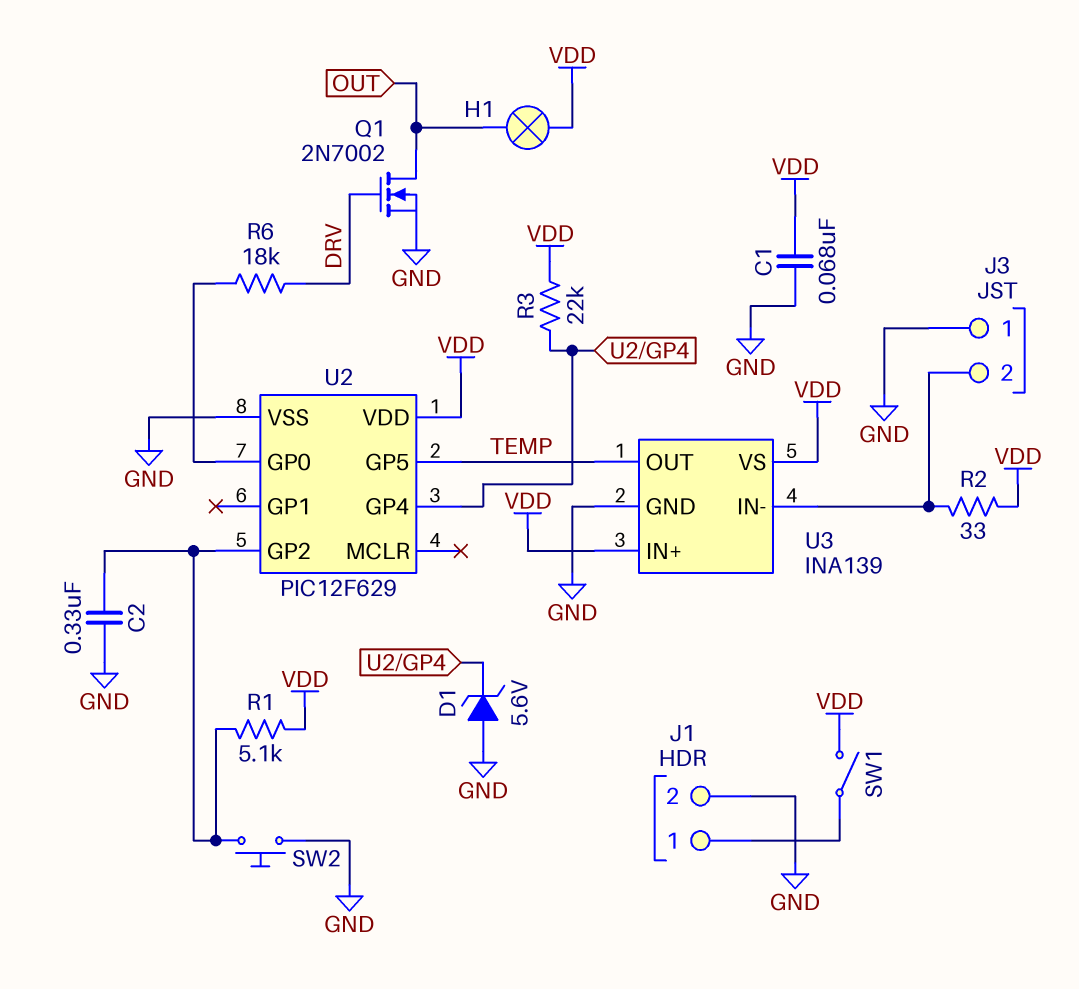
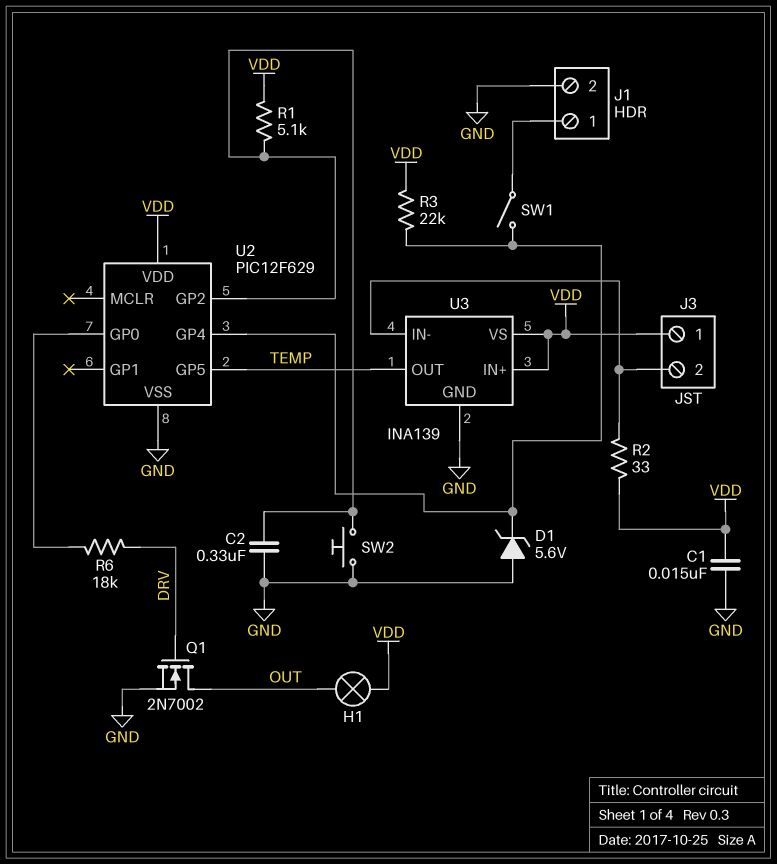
C1: 68nF (GND, VDD) -> 15nF (GND, VDD)
J3 pin 1: GND -> VDD
SW1: switch (J1/1, VDD) -> switch (J1/1, U2/GP4)

